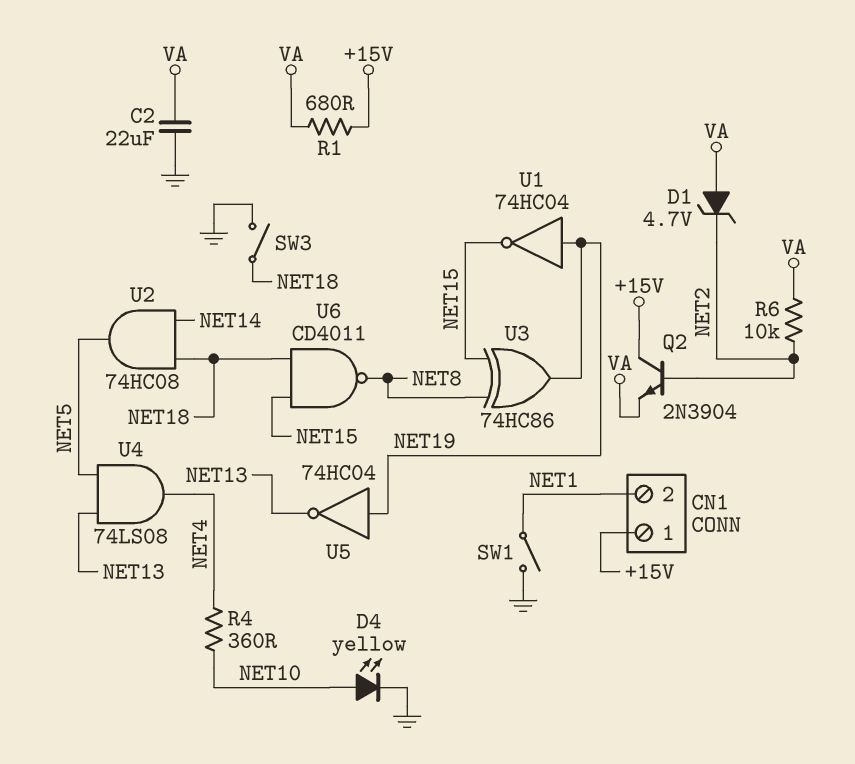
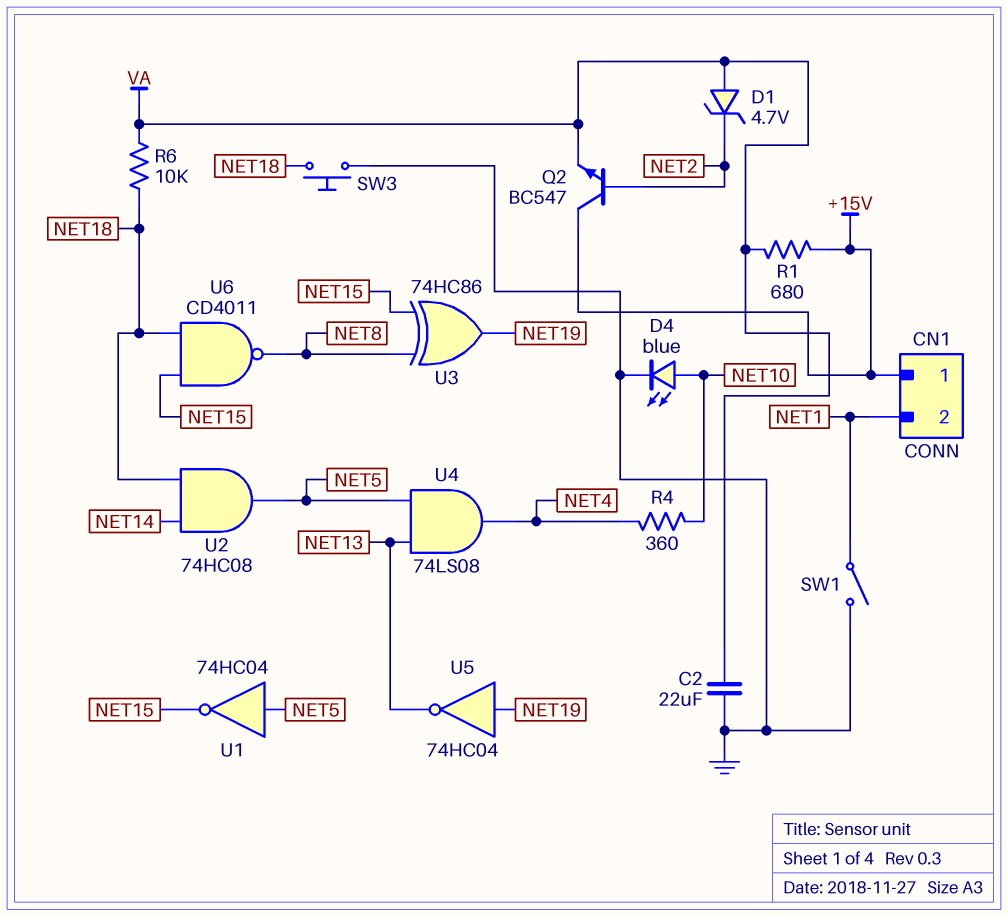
D4: LED yellow (A NET10, K GND) -> LED blue (A NET10, K GND)
Q2: NPN 2N3904 (B NET2, C +15V, E VA) -> NPN BC547 (B NET2, C +15V, E VA)
R6: 10k (NET2, VA) -> 10k (NET18, VA)
SW3: switch (GND, NET18) -> button (GND, NET18)
U1: NOT 74HC04 (in NET19, out NET15) -> NOT 74HC04 (in NET5, out NET15)

